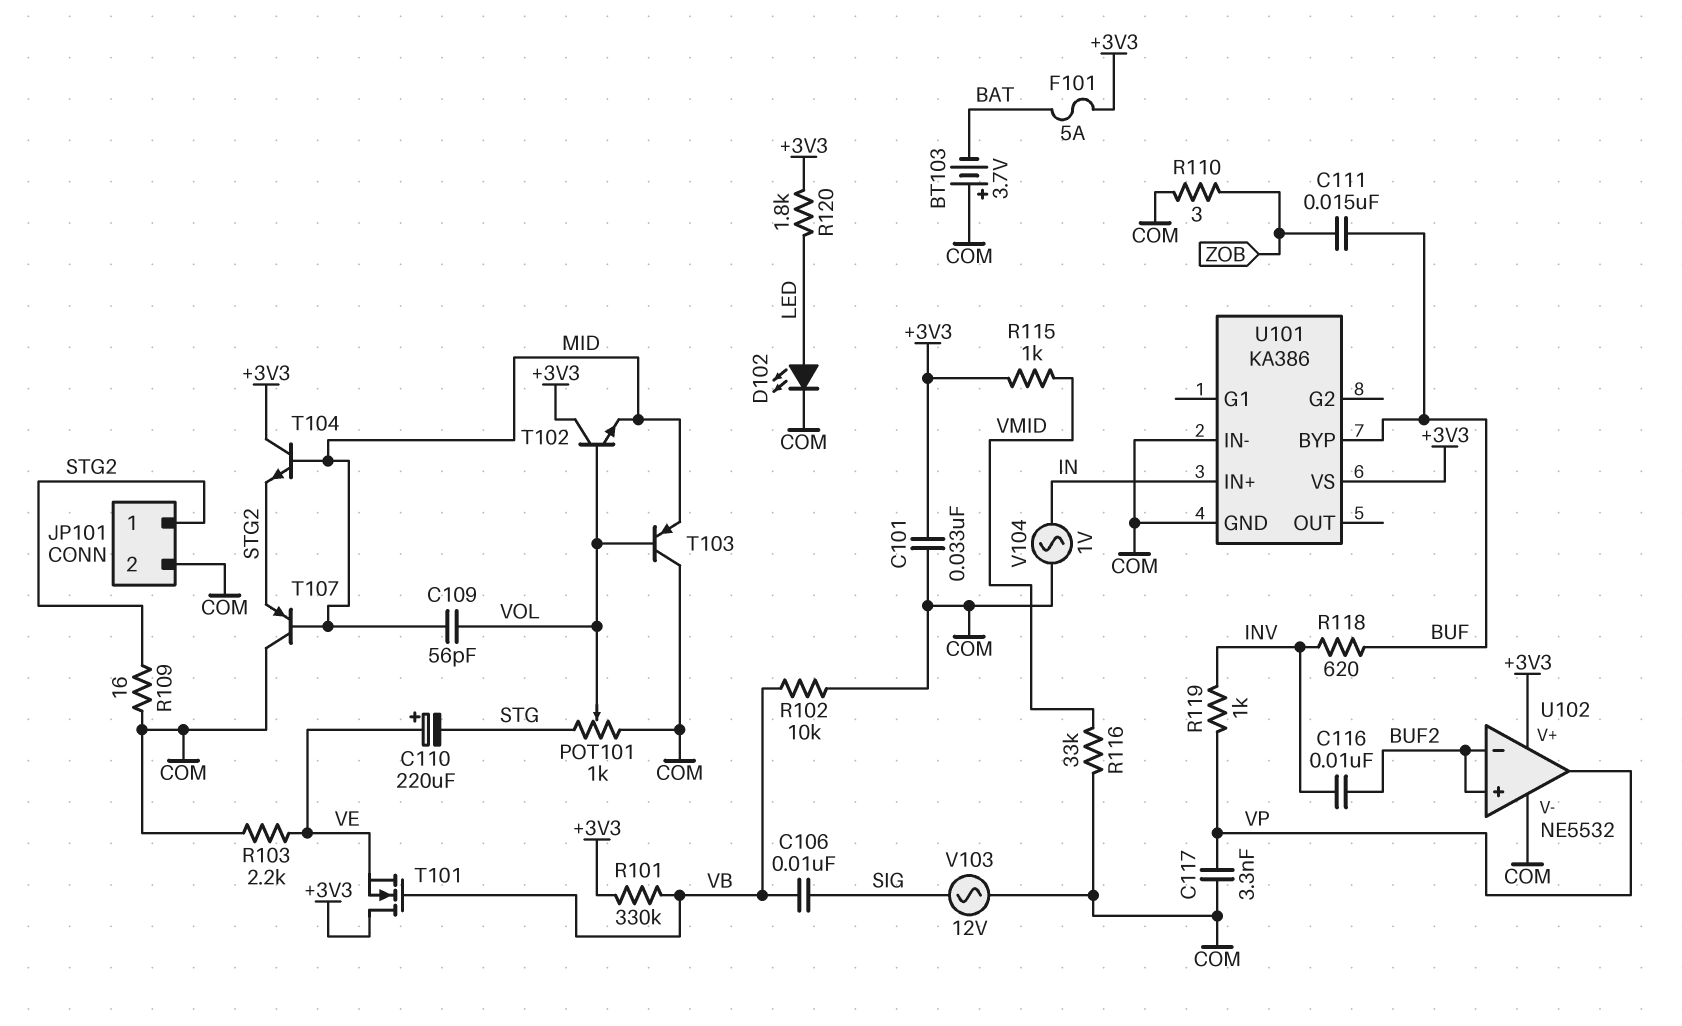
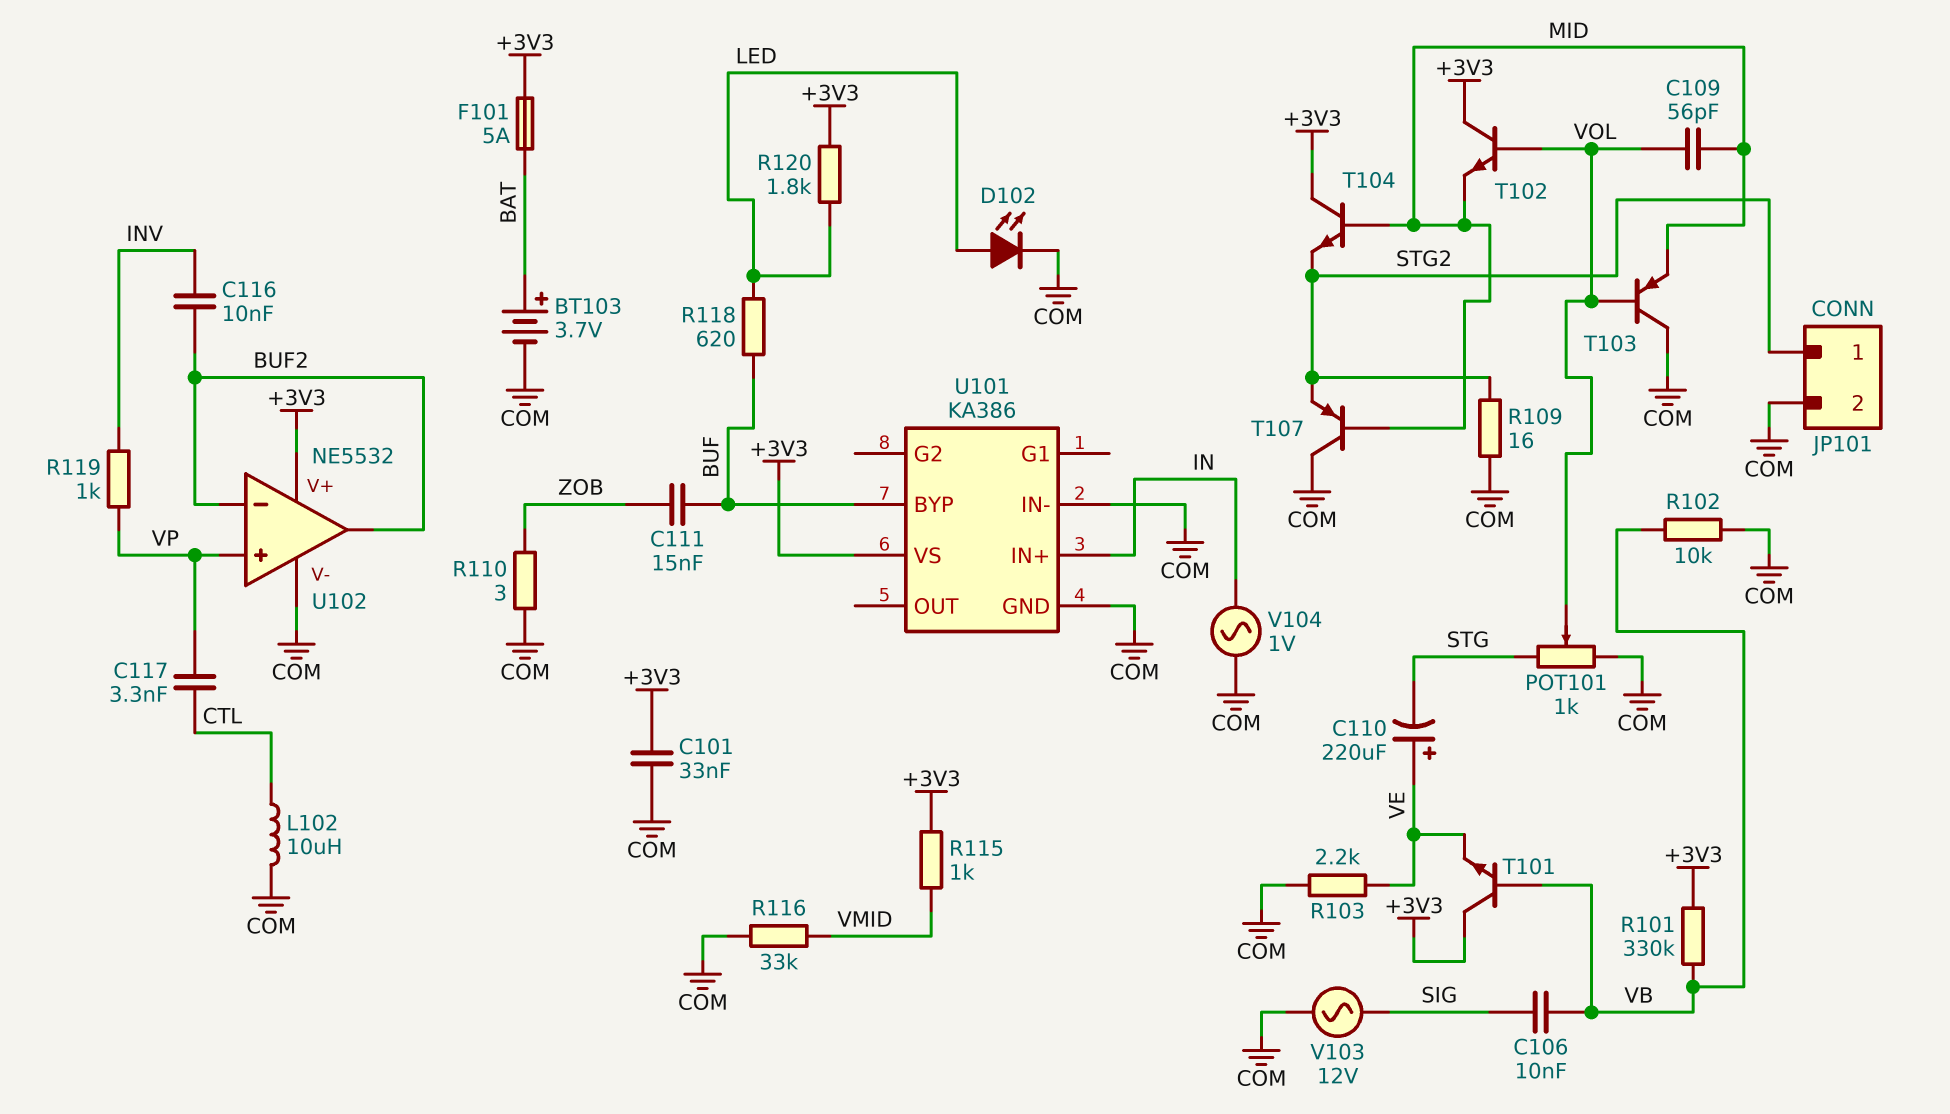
BT103: 3.7V (plus COM, minus BAT) -> 3.7V (plus BAT, minus COM)
C117: 3.3nF (COM, VP) -> 3.3nF (CTL, VP)
L102: none -> 10uH (COM, CTL)
R118: 620 (BUF, INV) -> 620 (BUF, LED)
T101: NMOS (G VB, D +3V3, S VE) -> NPN (B VB, C +3V3, E VE)
U102 pin in+: BUF2 -> VP
U102 pin out: VP -> BUF2

